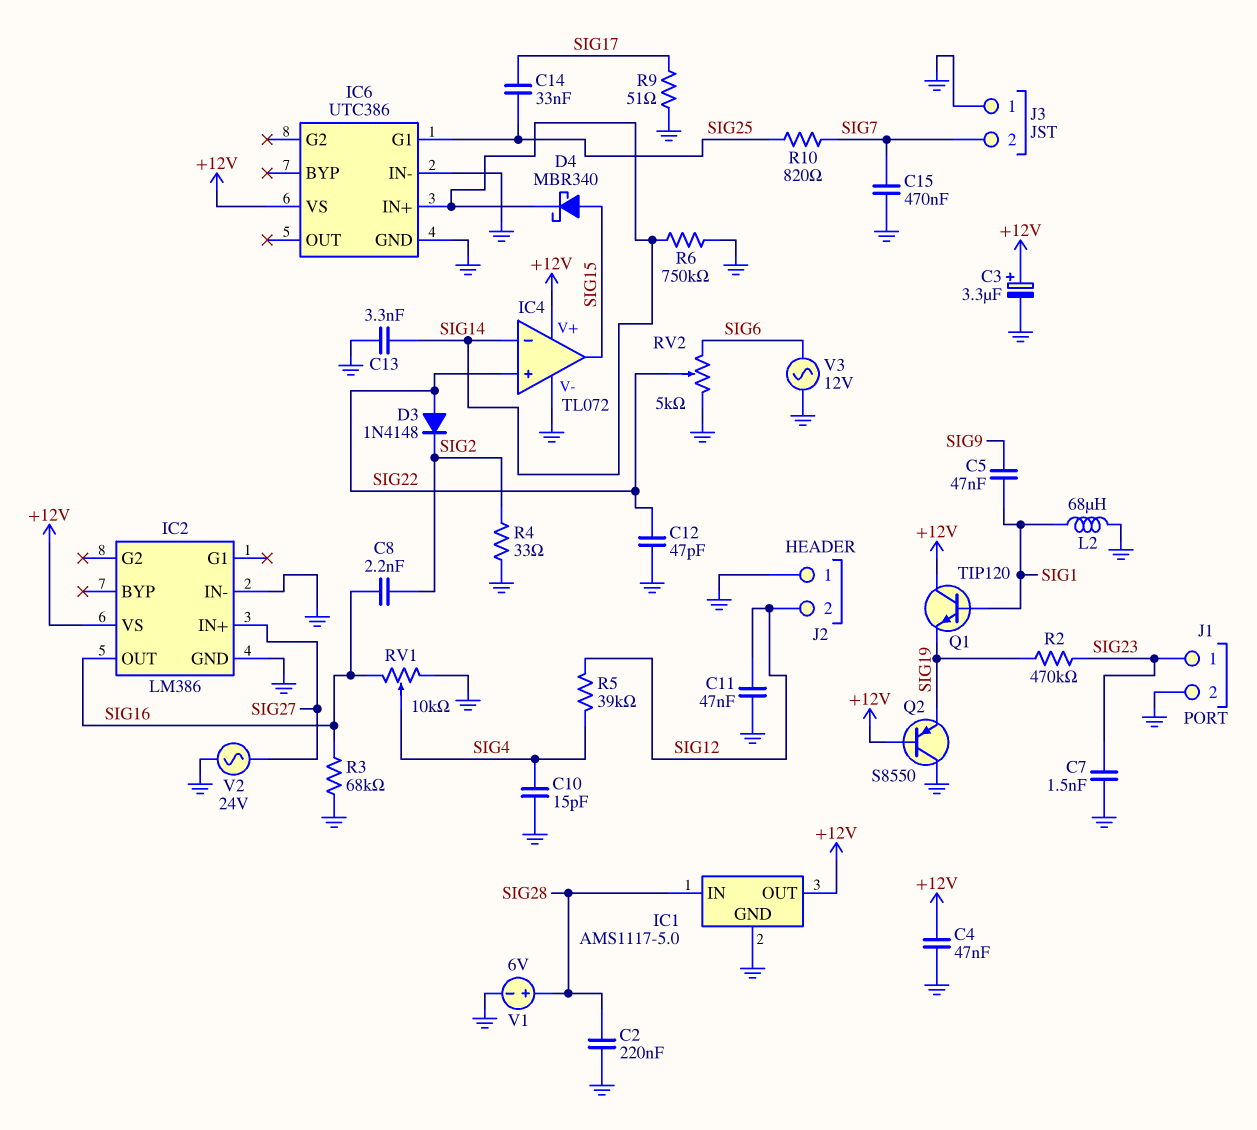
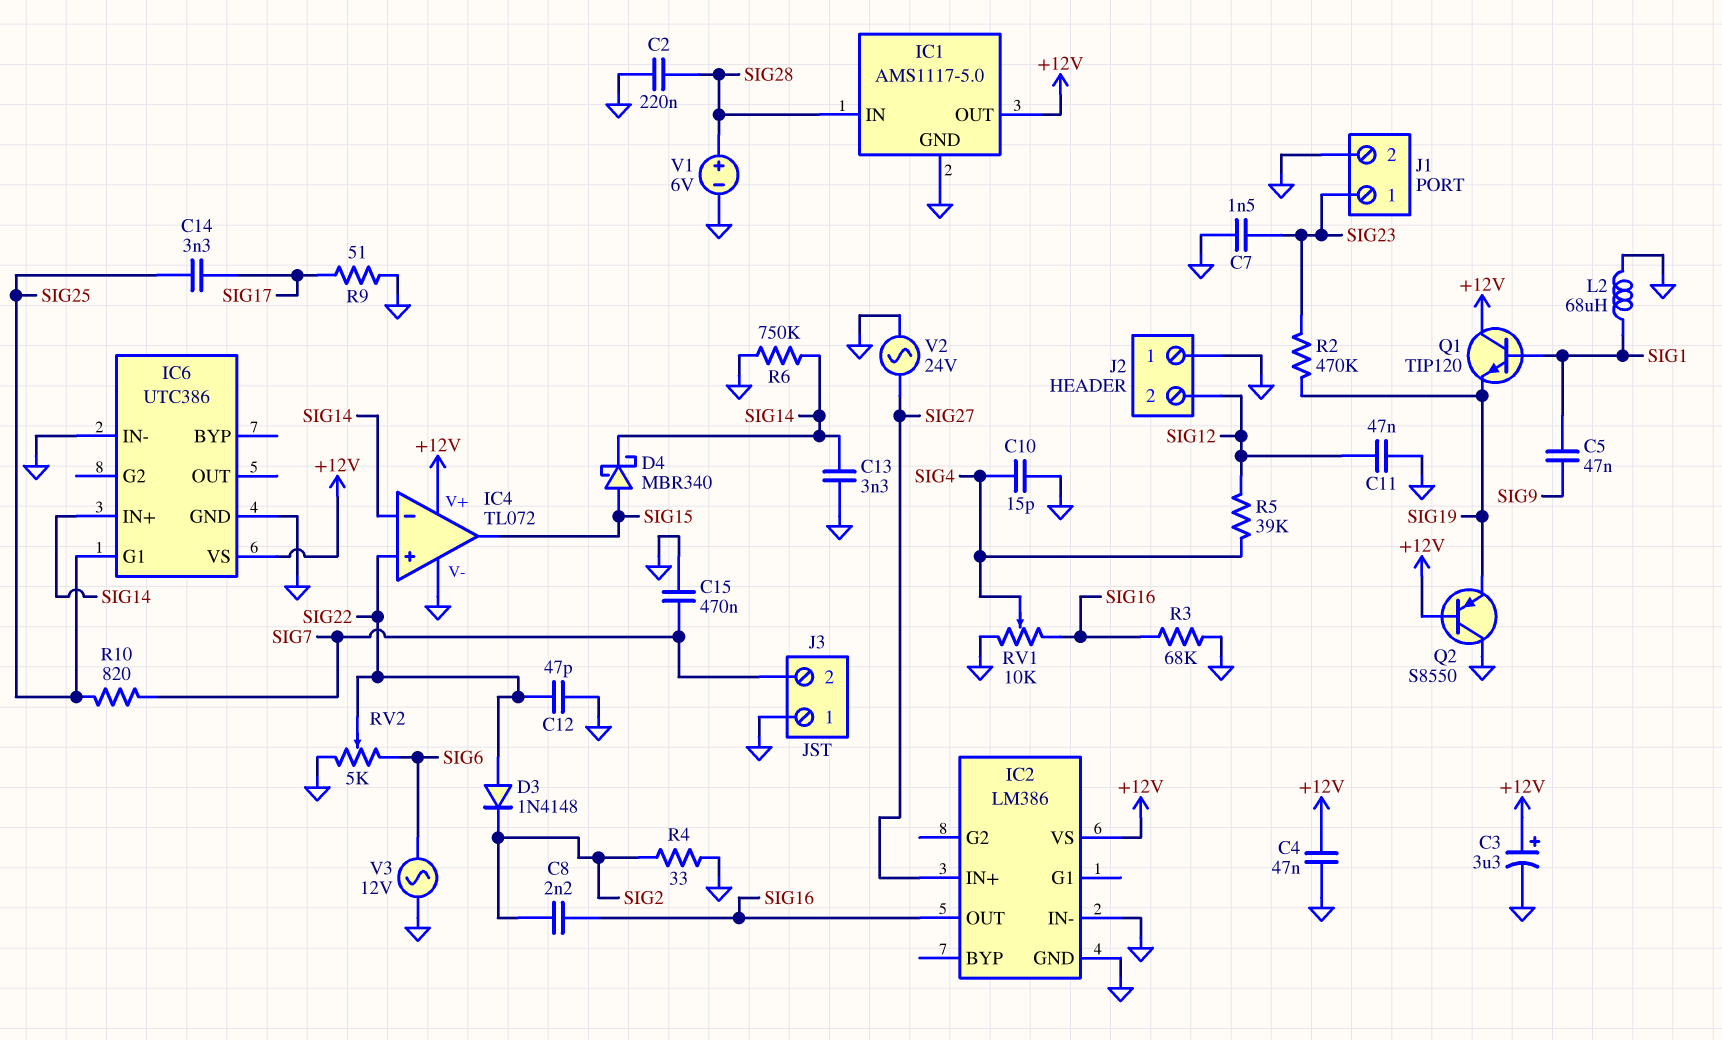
C14: 33nF (SIG17, SIG25) -> 3.3nF (SIG17, SIG25)

